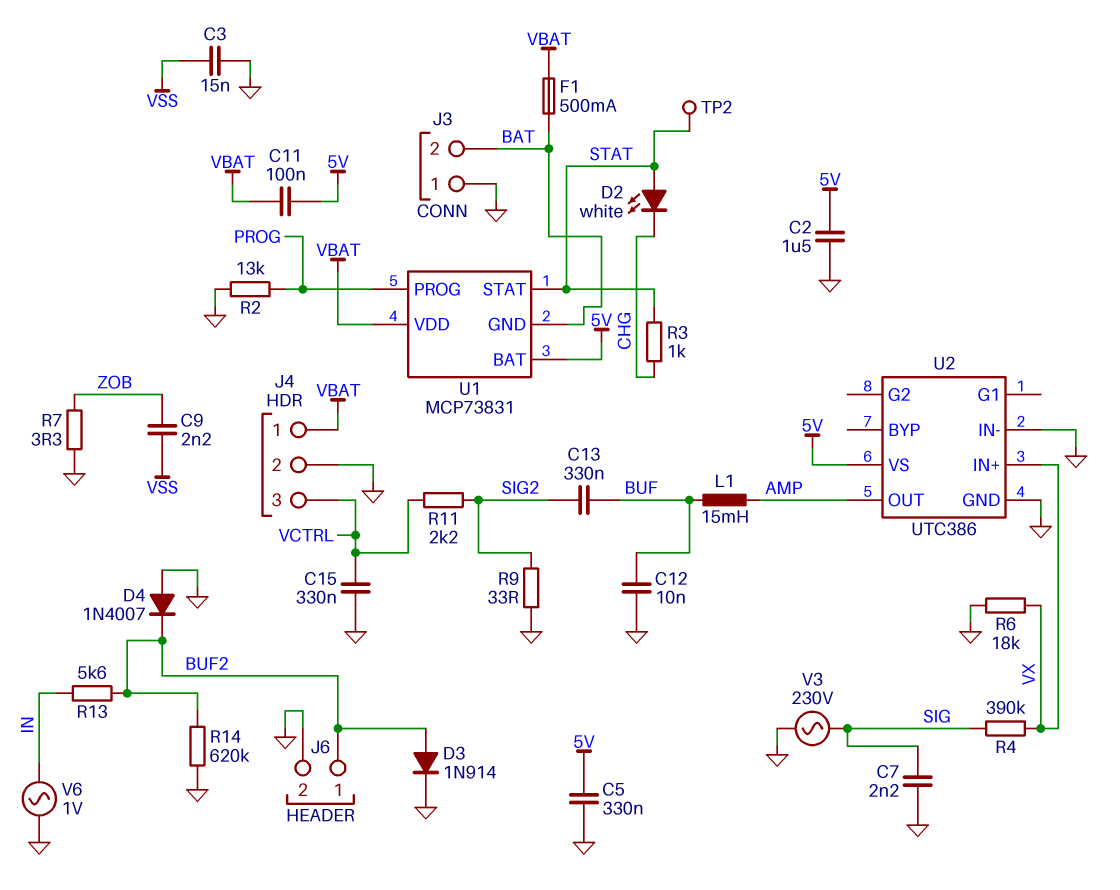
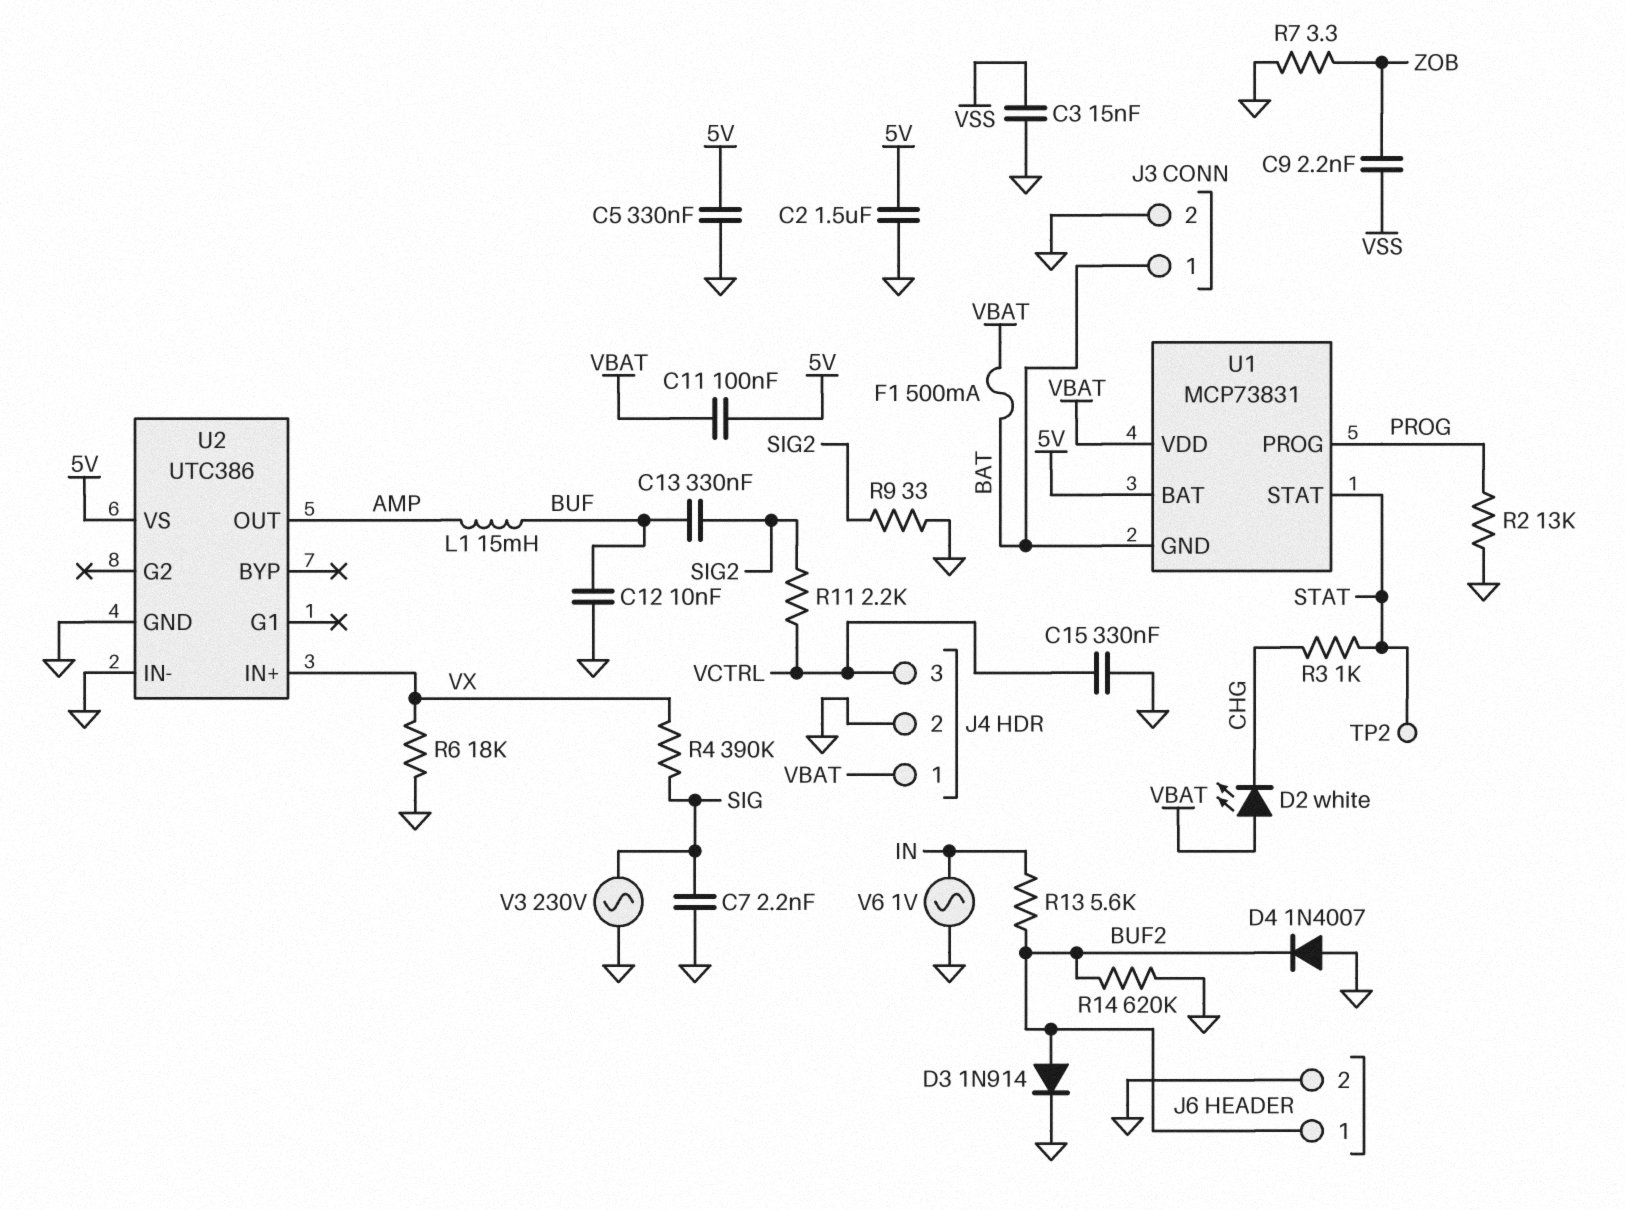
D2: LED white (A STAT, K CHG) -> LED white (A VBAT, K CHG)
J3 pin 1: GND -> BAT
J3 pin 2: BAT -> GND

